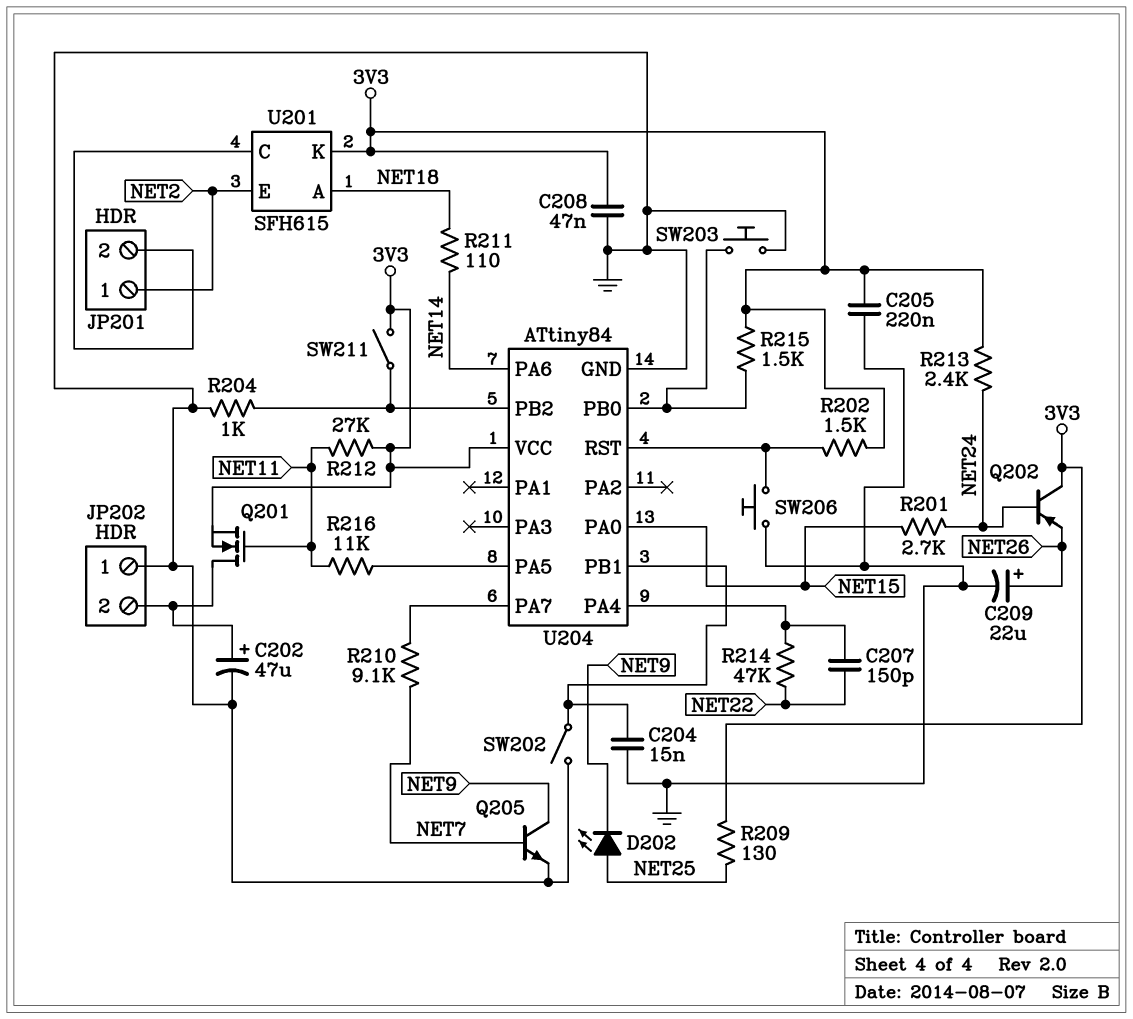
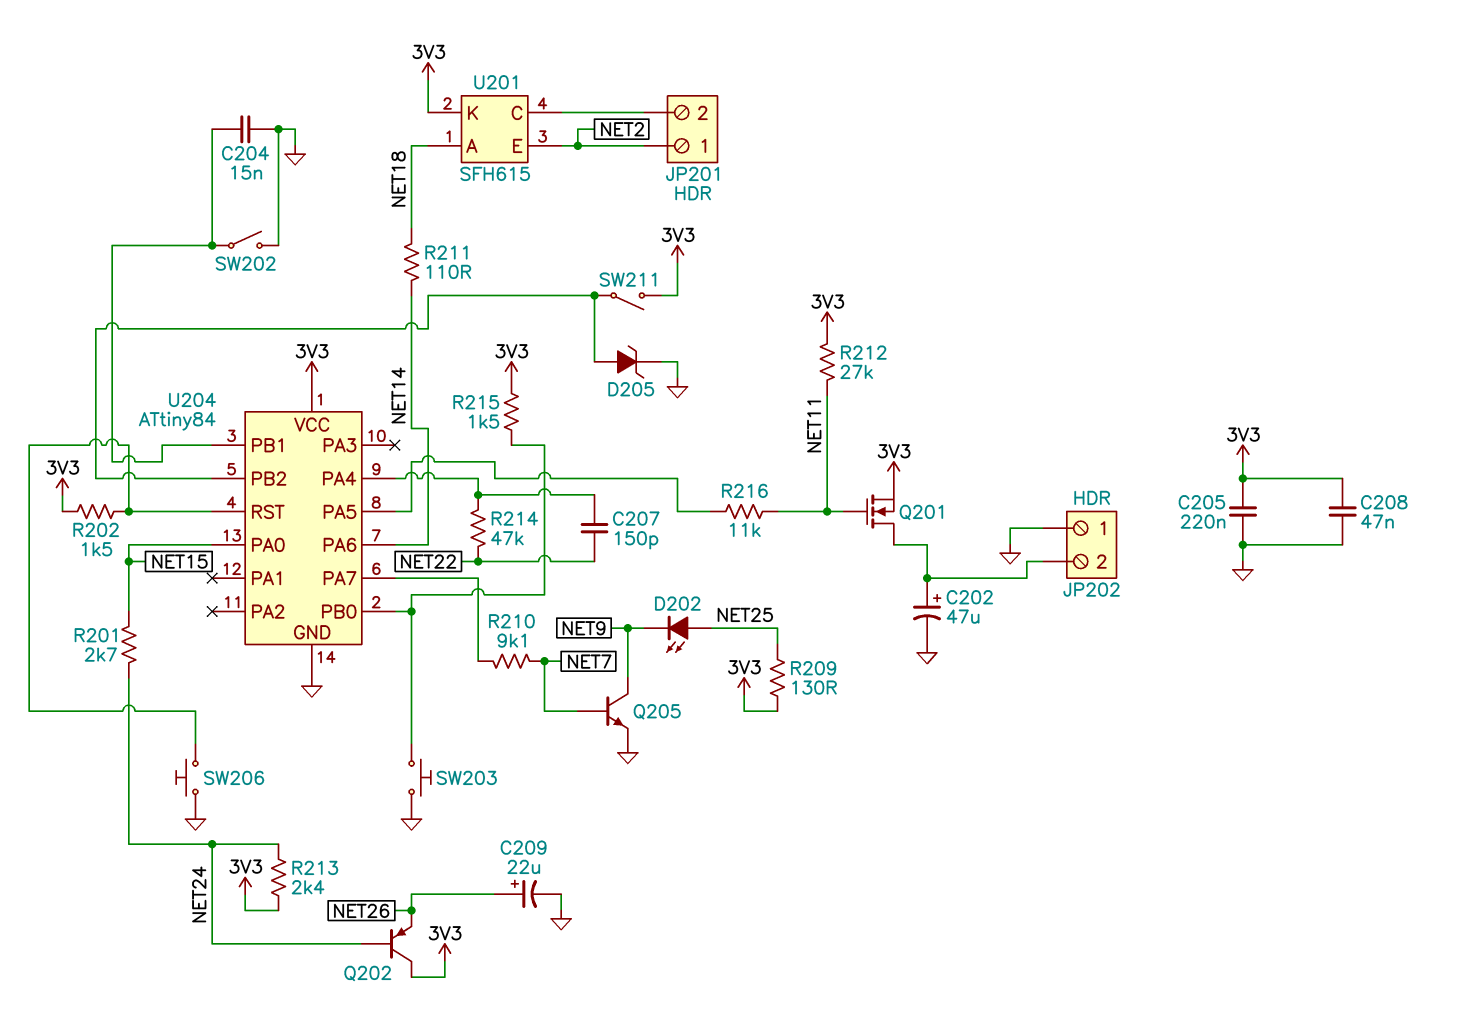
D205: none -> zener (A U204/PB2, K GND)
R204: 1k (GND, U204/PB2) -> none

